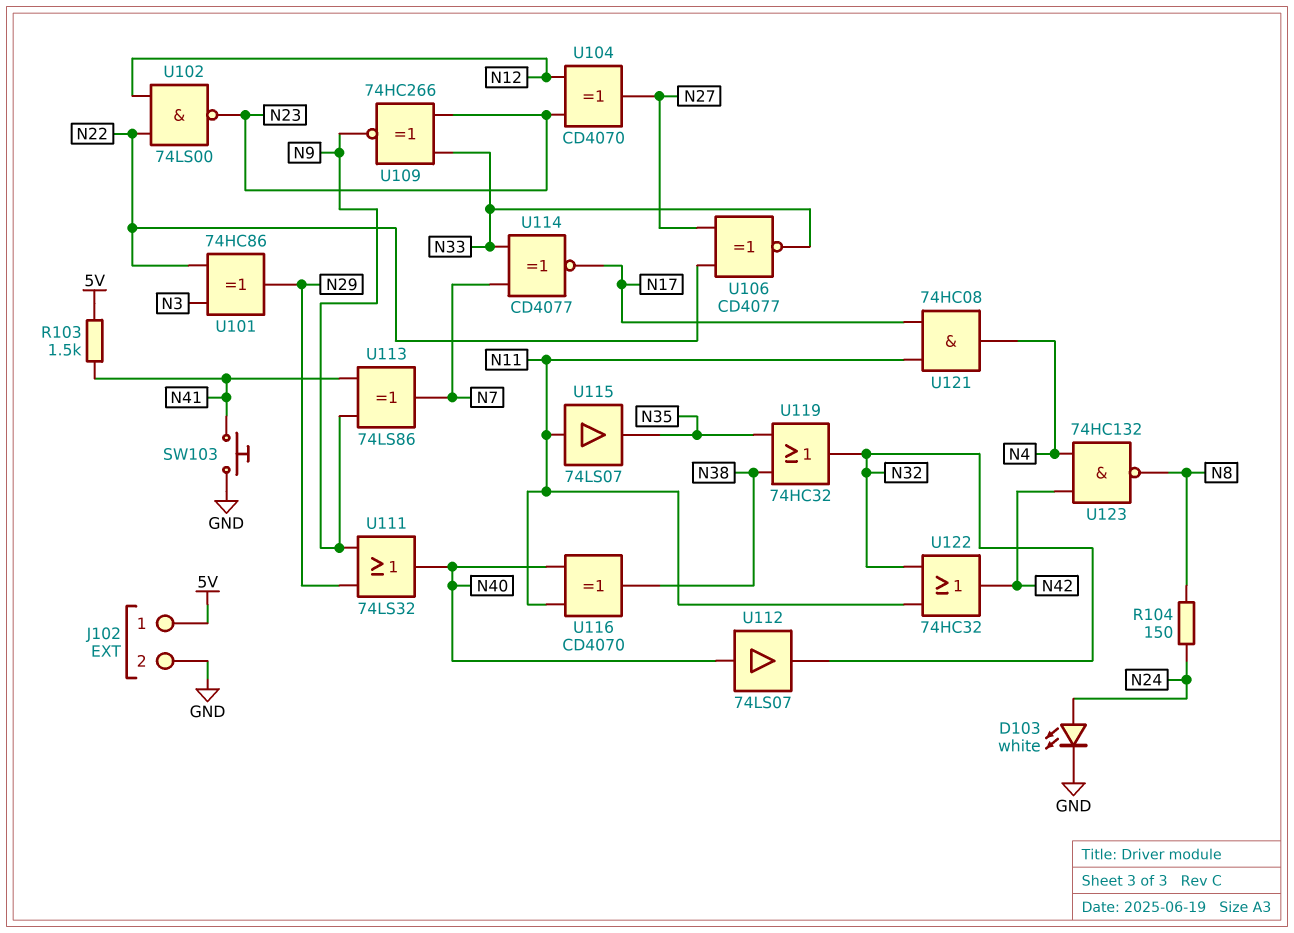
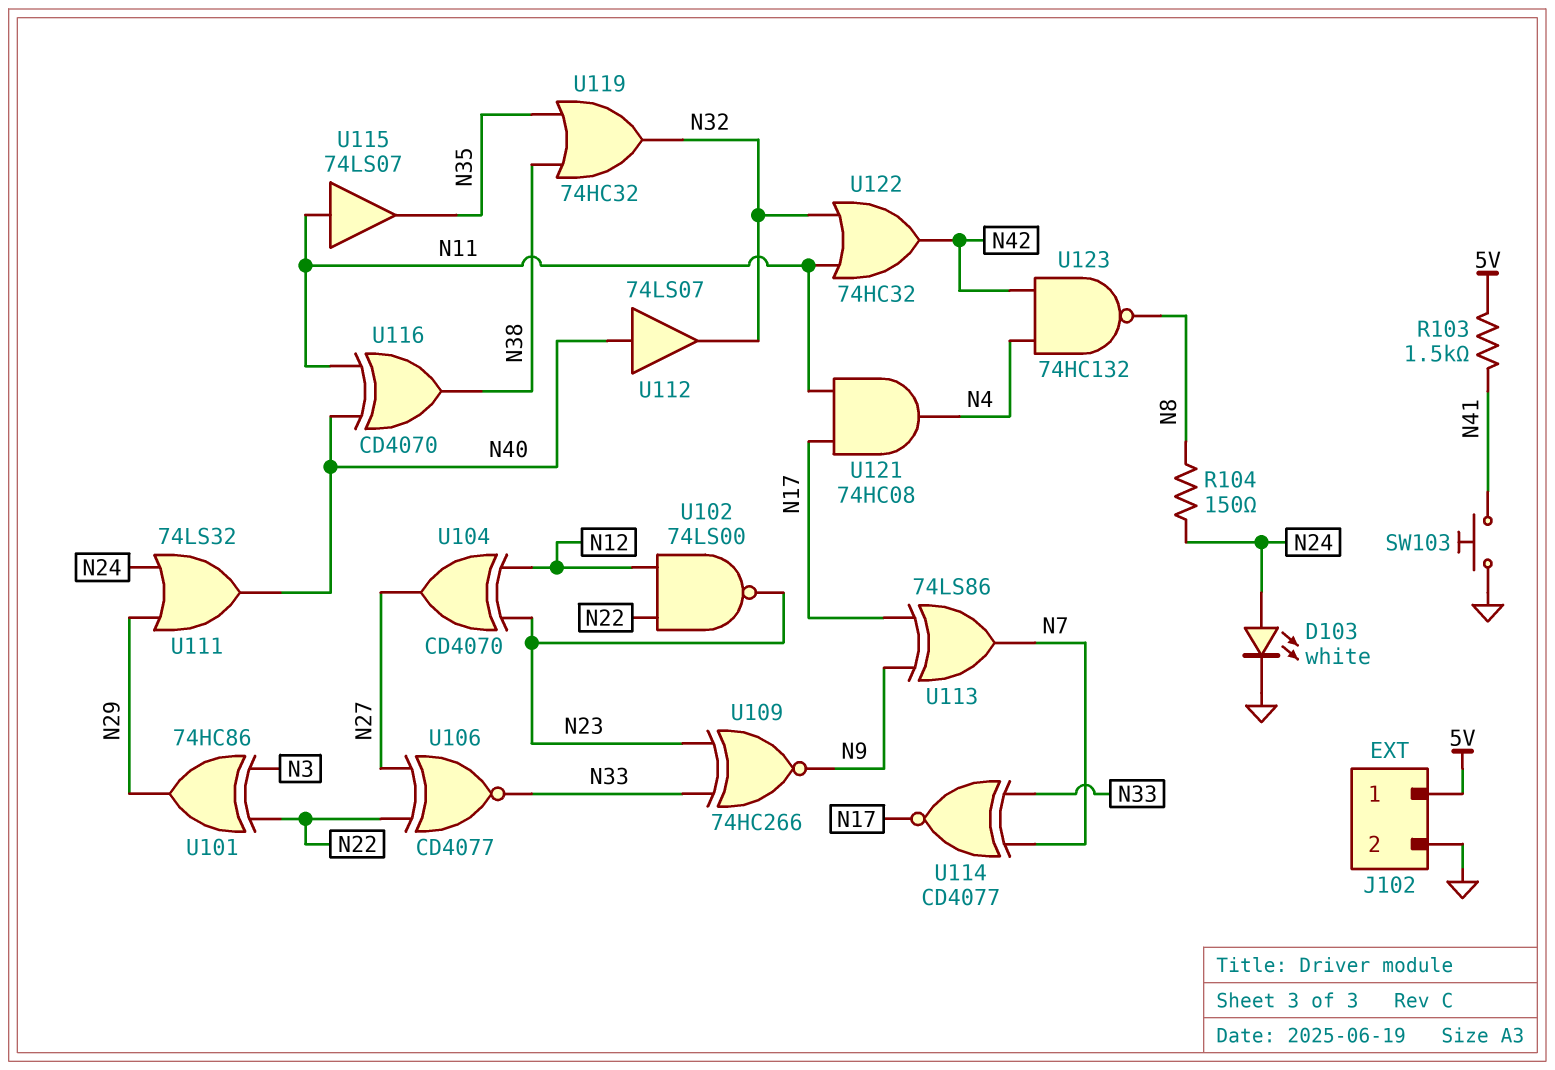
U111: OR 74LS32 (in N9, in N29, out N40) -> OR 74LS32 (in N24, in N29, out N40)
U113: XOR 74LS86 (in N9, in N41, out N7) -> XOR 74LS86 (in N9, in N17, out N7)

